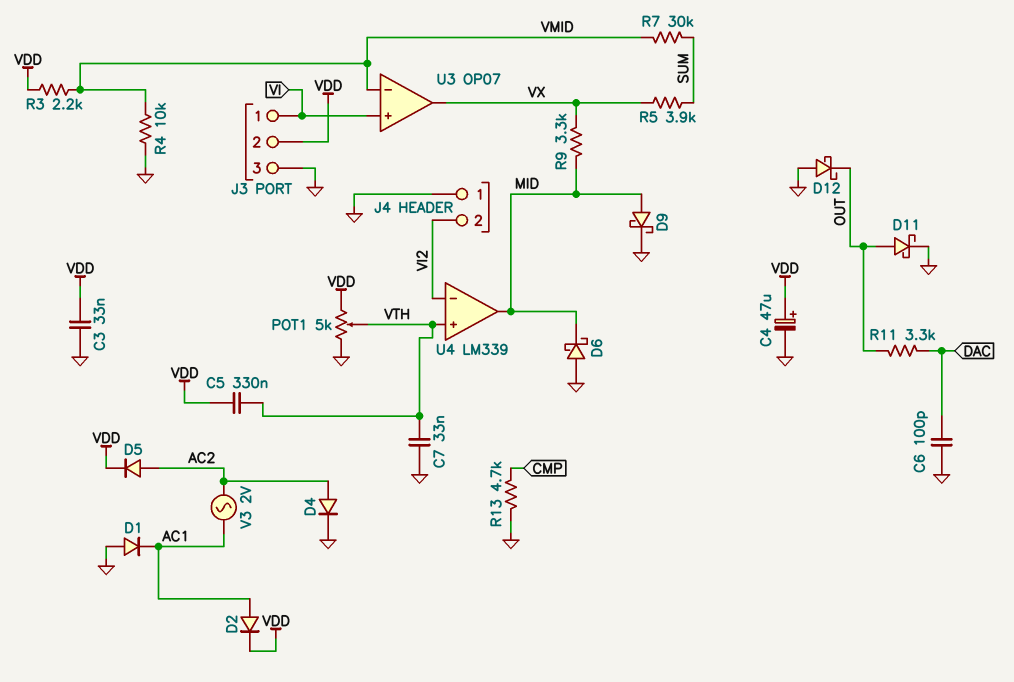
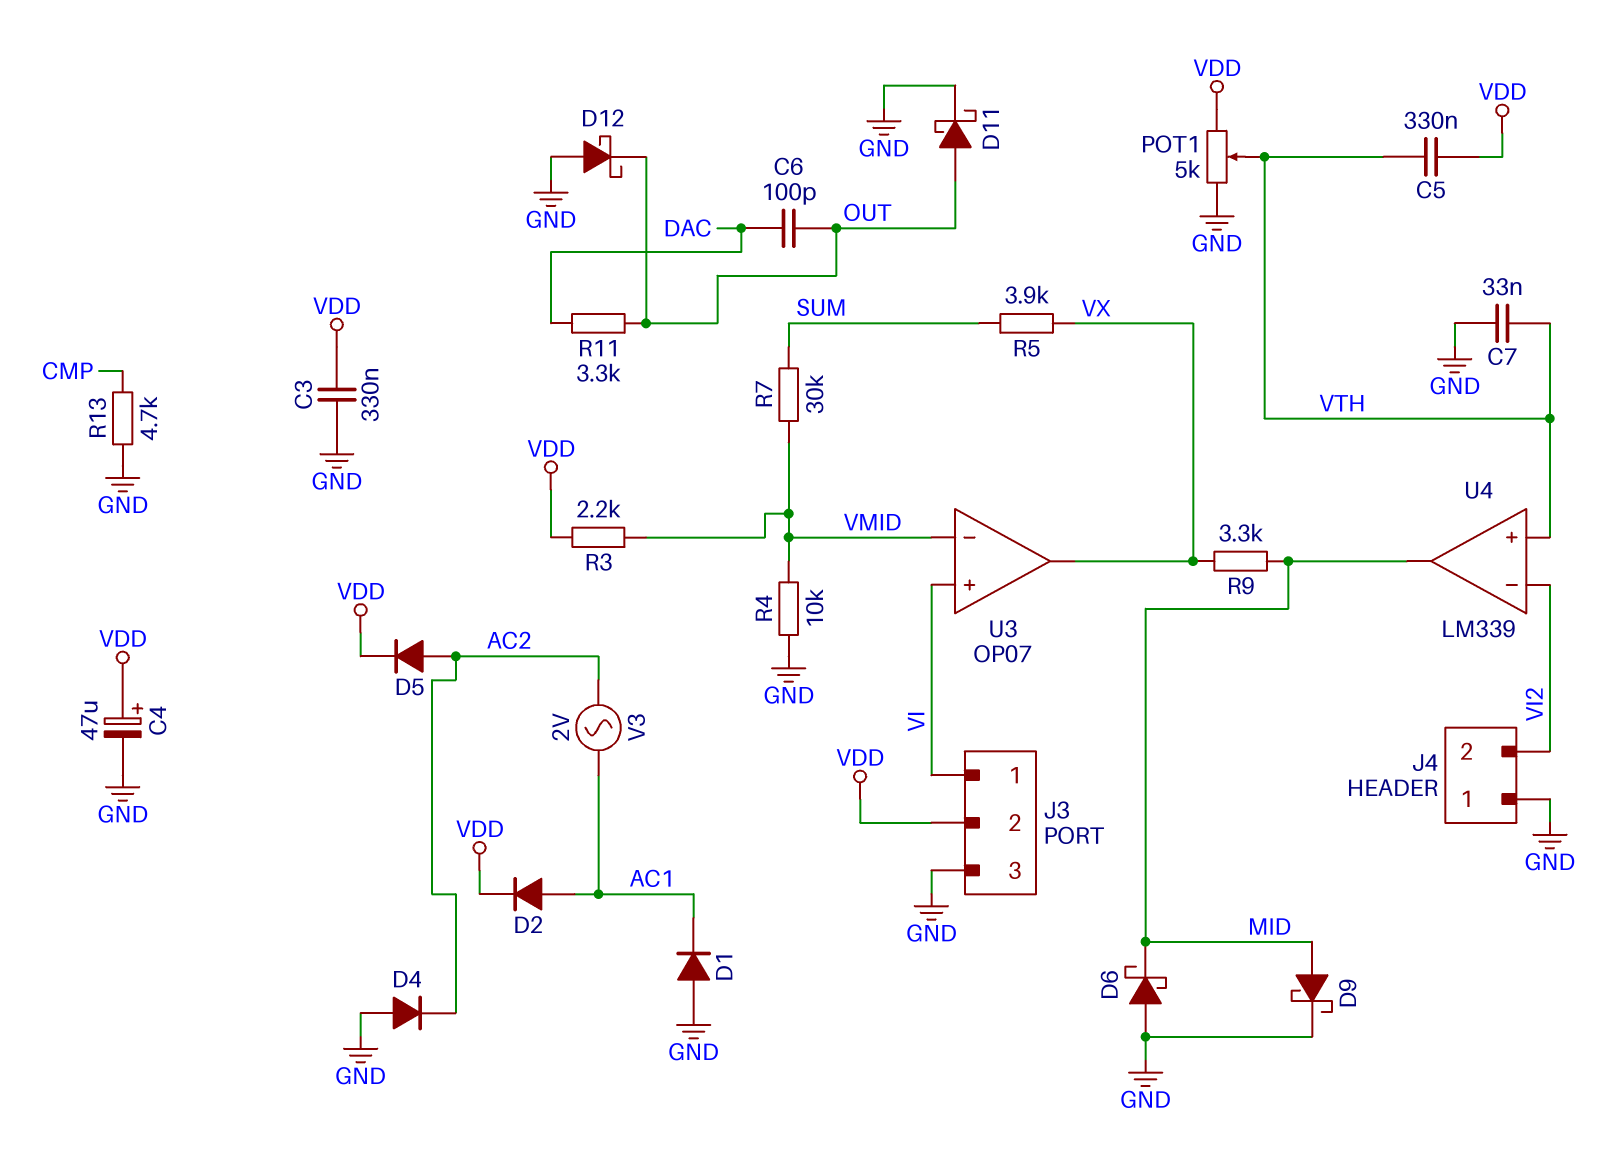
C3: 33nF (GND, VDD) -> 330nF (GND, VDD)
C6: 100pF (DAC, GND) -> 100pF (DAC, OUT)
D4: diode (A AC2, K GND) -> diode (A GND, K AC2)

